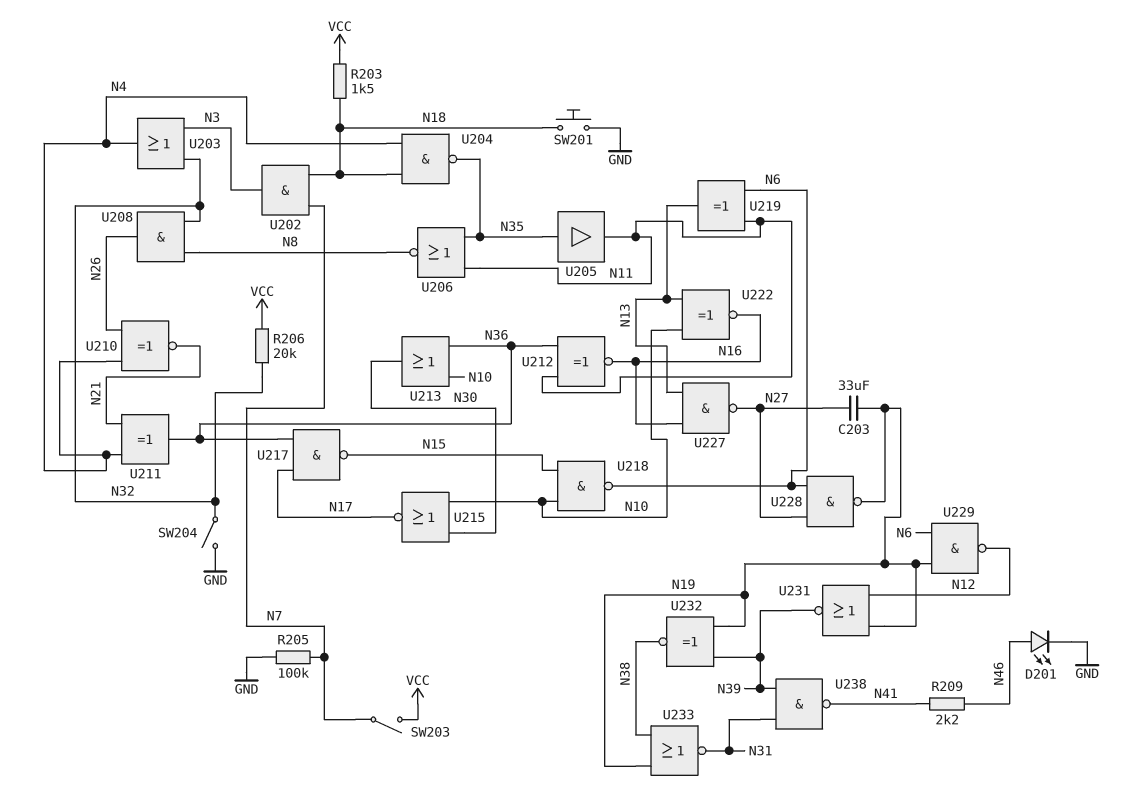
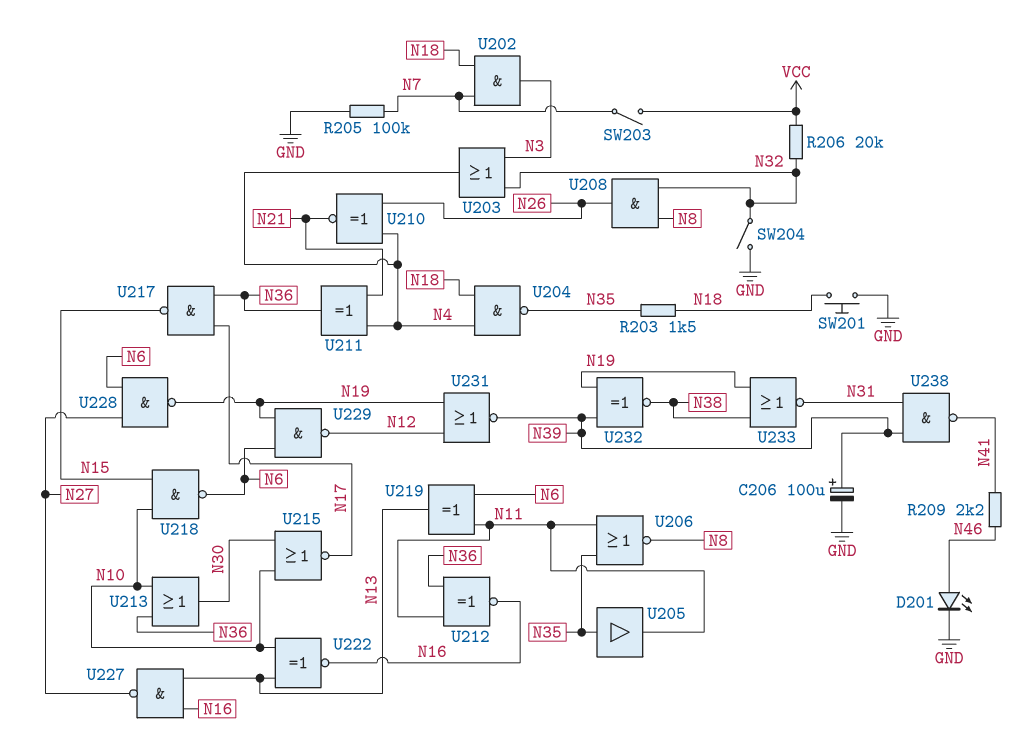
C203: 33uF (N19, N27) -> none
C206: none -> 100uF (plus N39, minus GND)
R203: 1.5k (N18, VCC) -> 1.5k (N18, N35)

